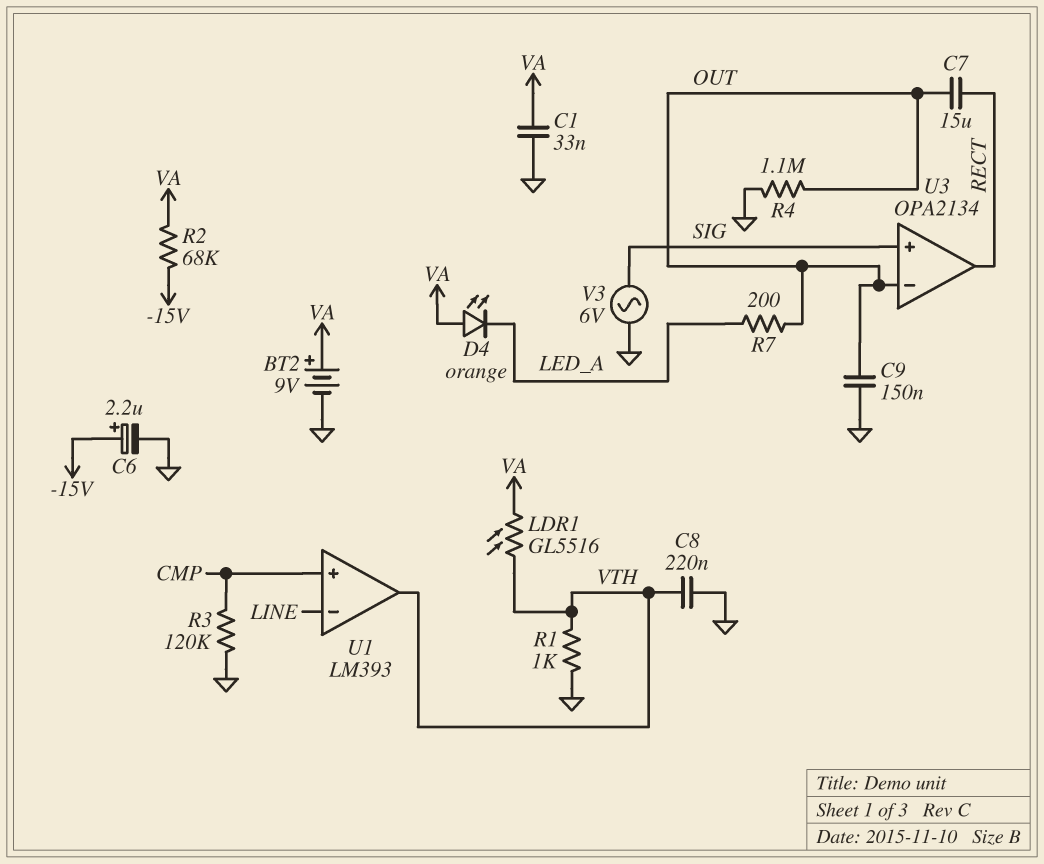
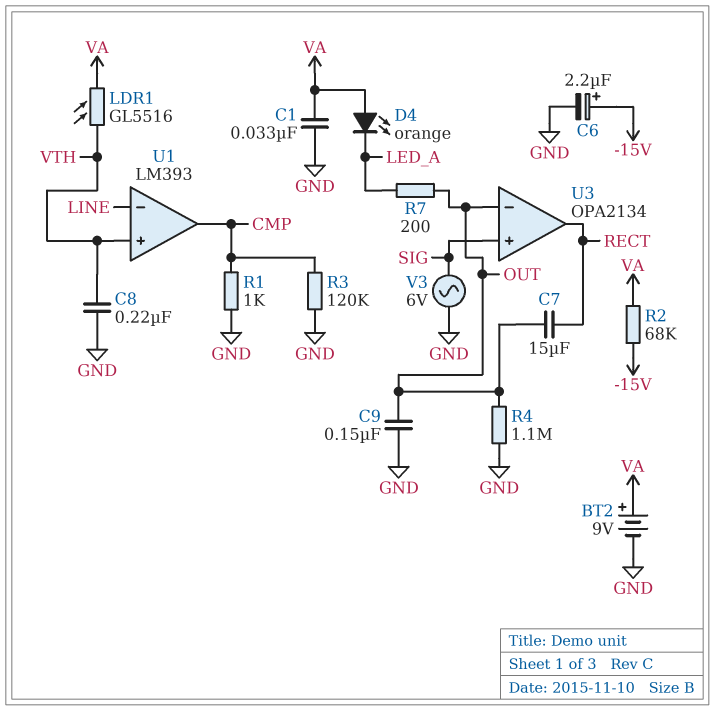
R1: 1k (GND, VTH) -> 1k (CMP, GND)
U1 pin in+: CMP -> VTH
U1 pin out: VTH -> CMP

